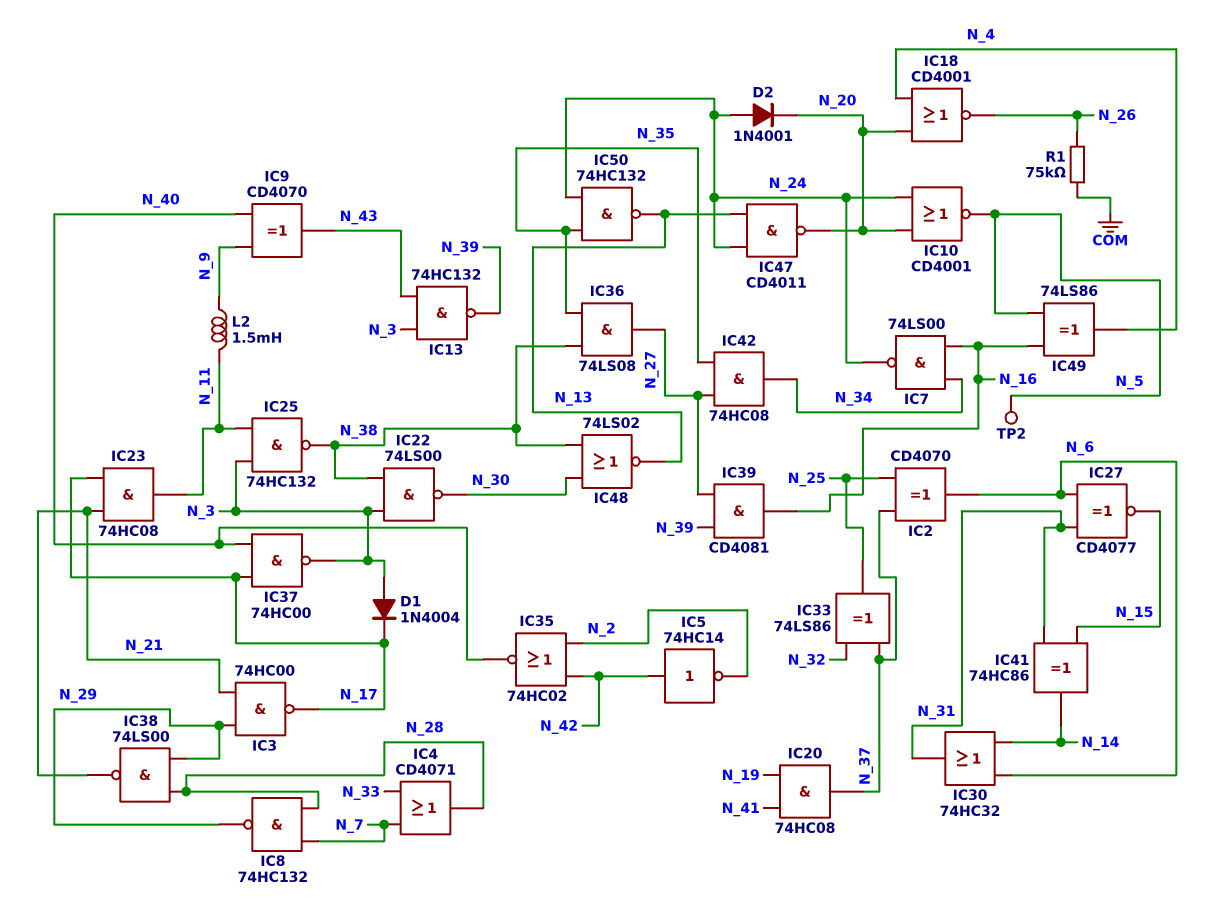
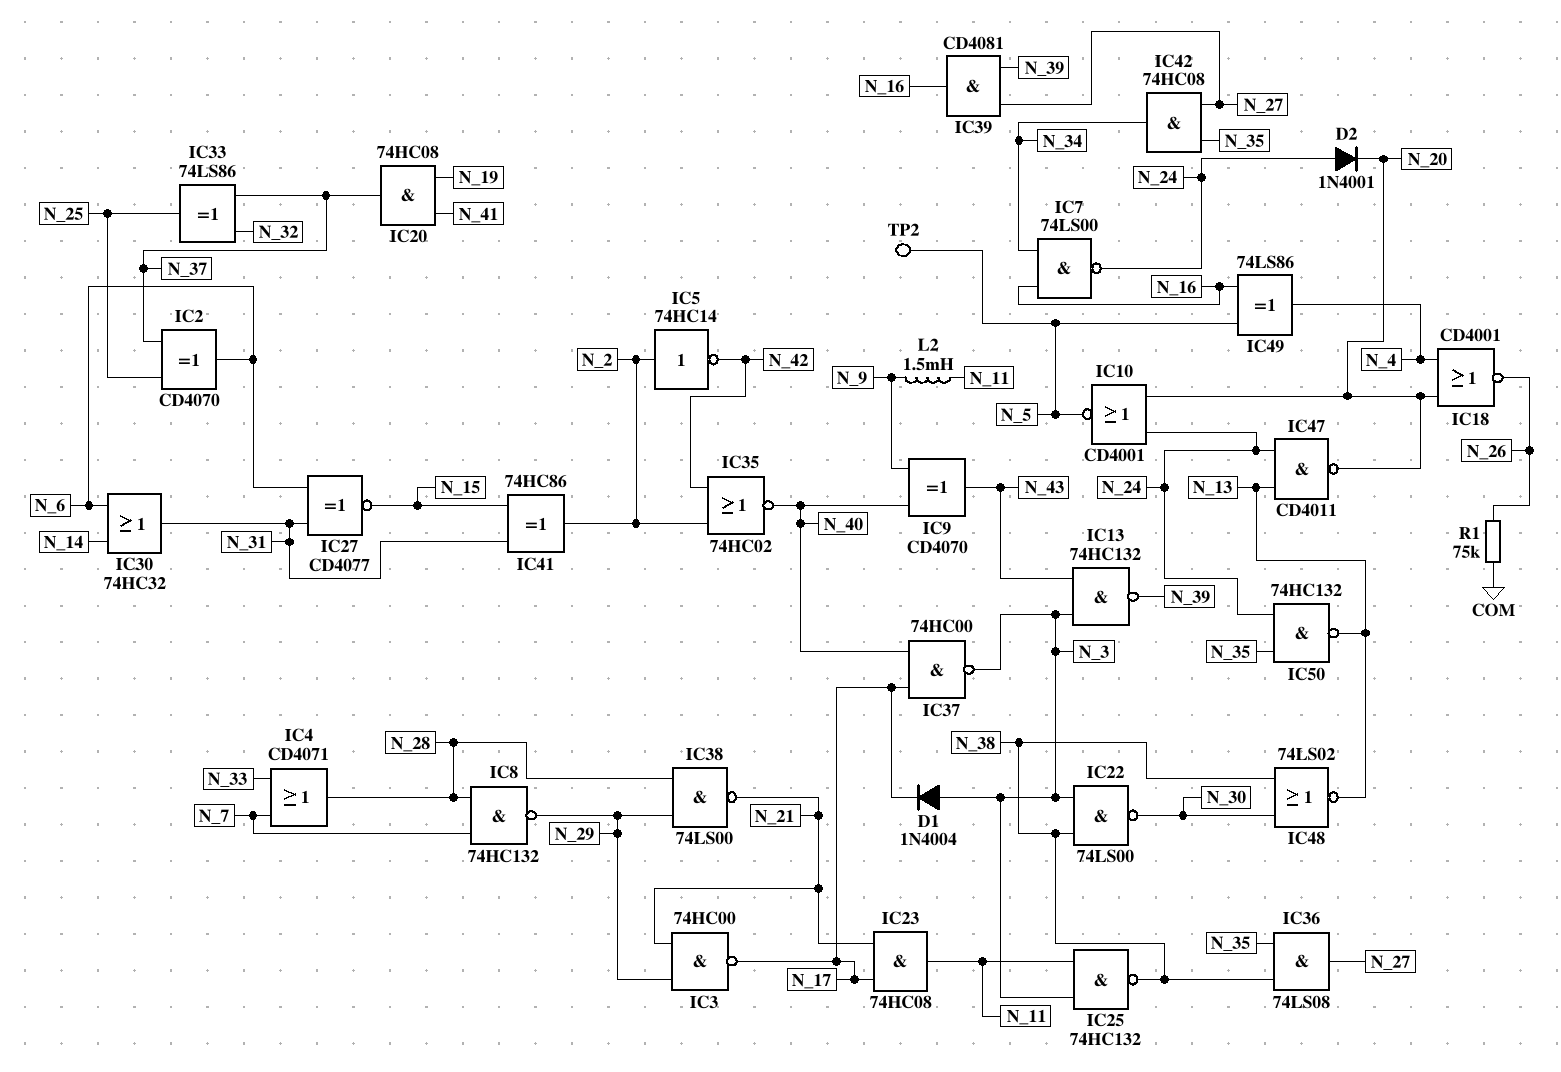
IC5: NOT 74HC14 (in N_42, out N_2) -> NOT 74HC14 (in N_2, out N_42)
IC41: XOR 74HC86 (in N_15, in N_31, out N_14) -> XOR 74HC86 (in N_15, in N_31, out N_2)

